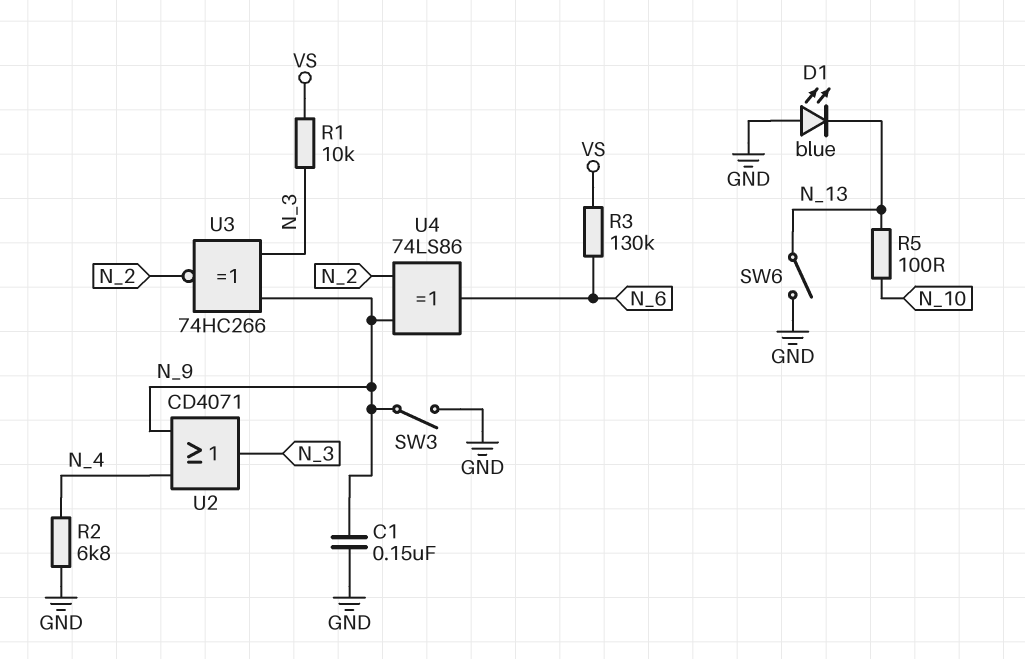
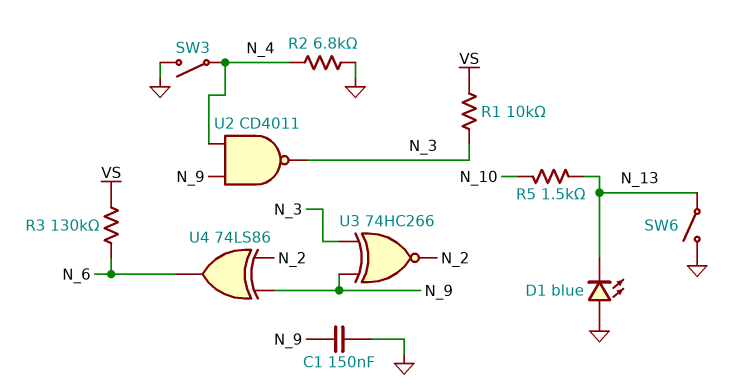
R5: 100 (N_10, N_13) -> 1.5k (N_10, N_13)
SW3: switch (GND, N_9) -> switch (GND, N_4)
U2: OR CD4071 (in N_4, in N_9, out N_3) -> NAND CD4011 (in N_4, in N_9, out N_3)

